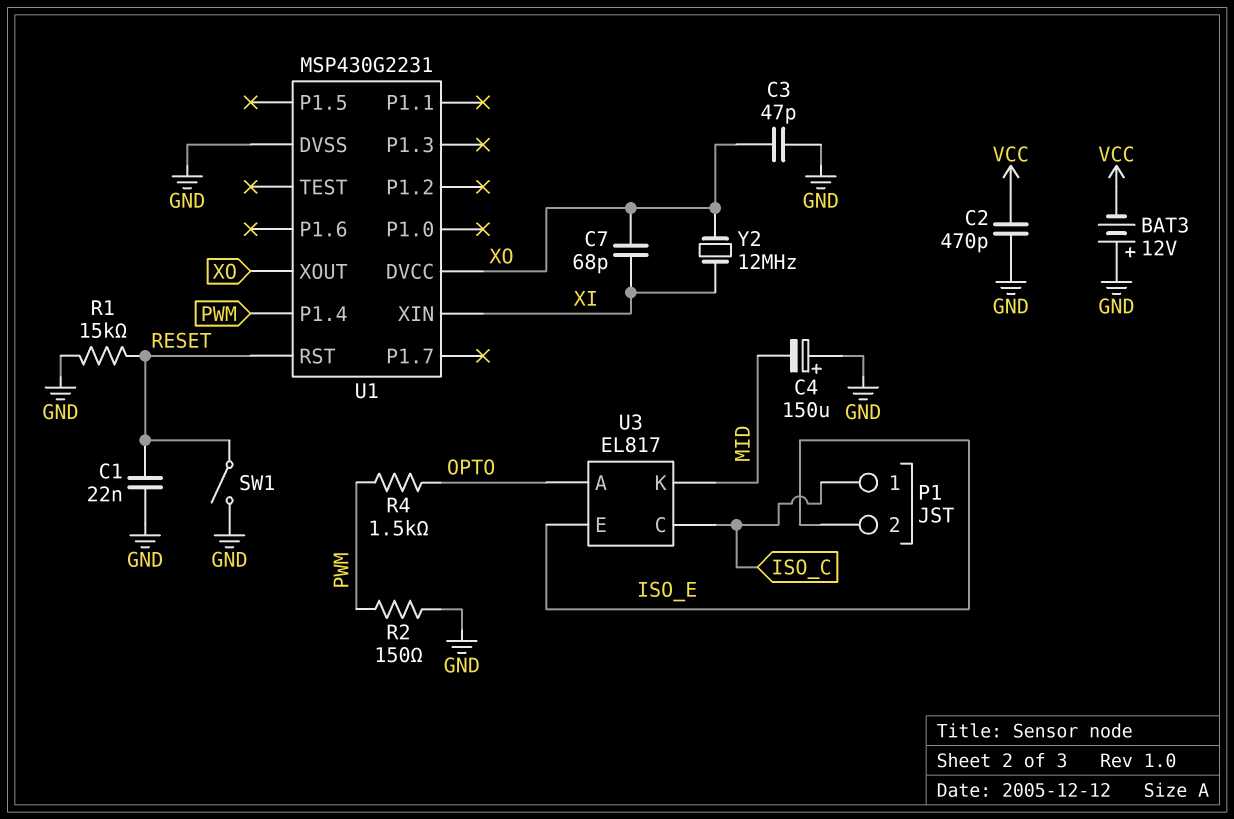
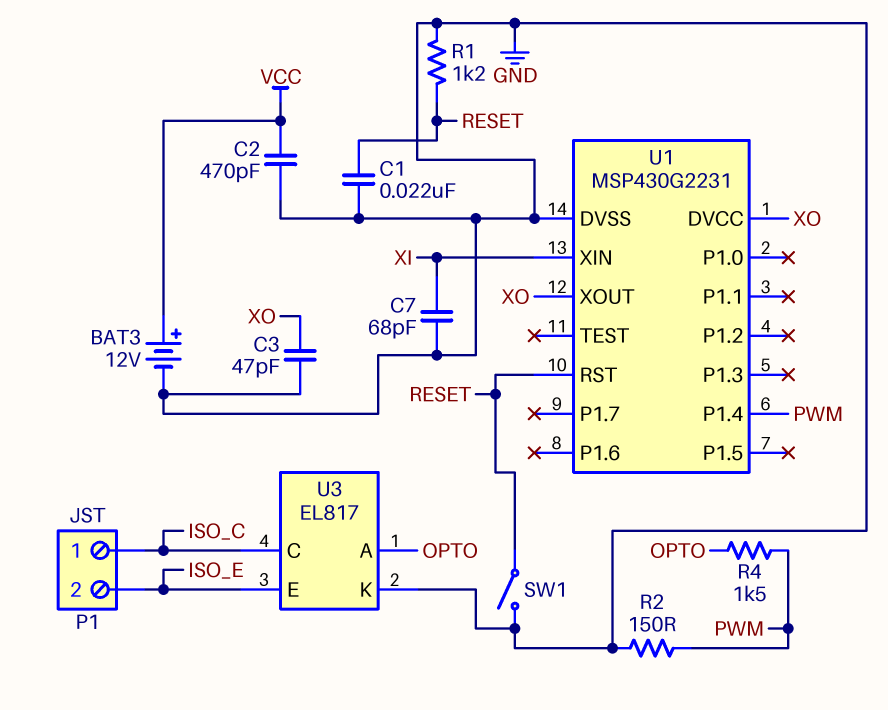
BAT3: 12V (plus GND, minus VCC) -> 12V (plus VCC, minus GND)
C4: 150uF (plus GND, minus MID) -> none
C7: 68pF (XI, XO) -> 68pF (GND, XI)
R1: 15k (GND, RESET) -> 1.2k (GND, RESET)
U3 pin K: MID -> GND
Y2: 12MHz (XI, XO) -> none

